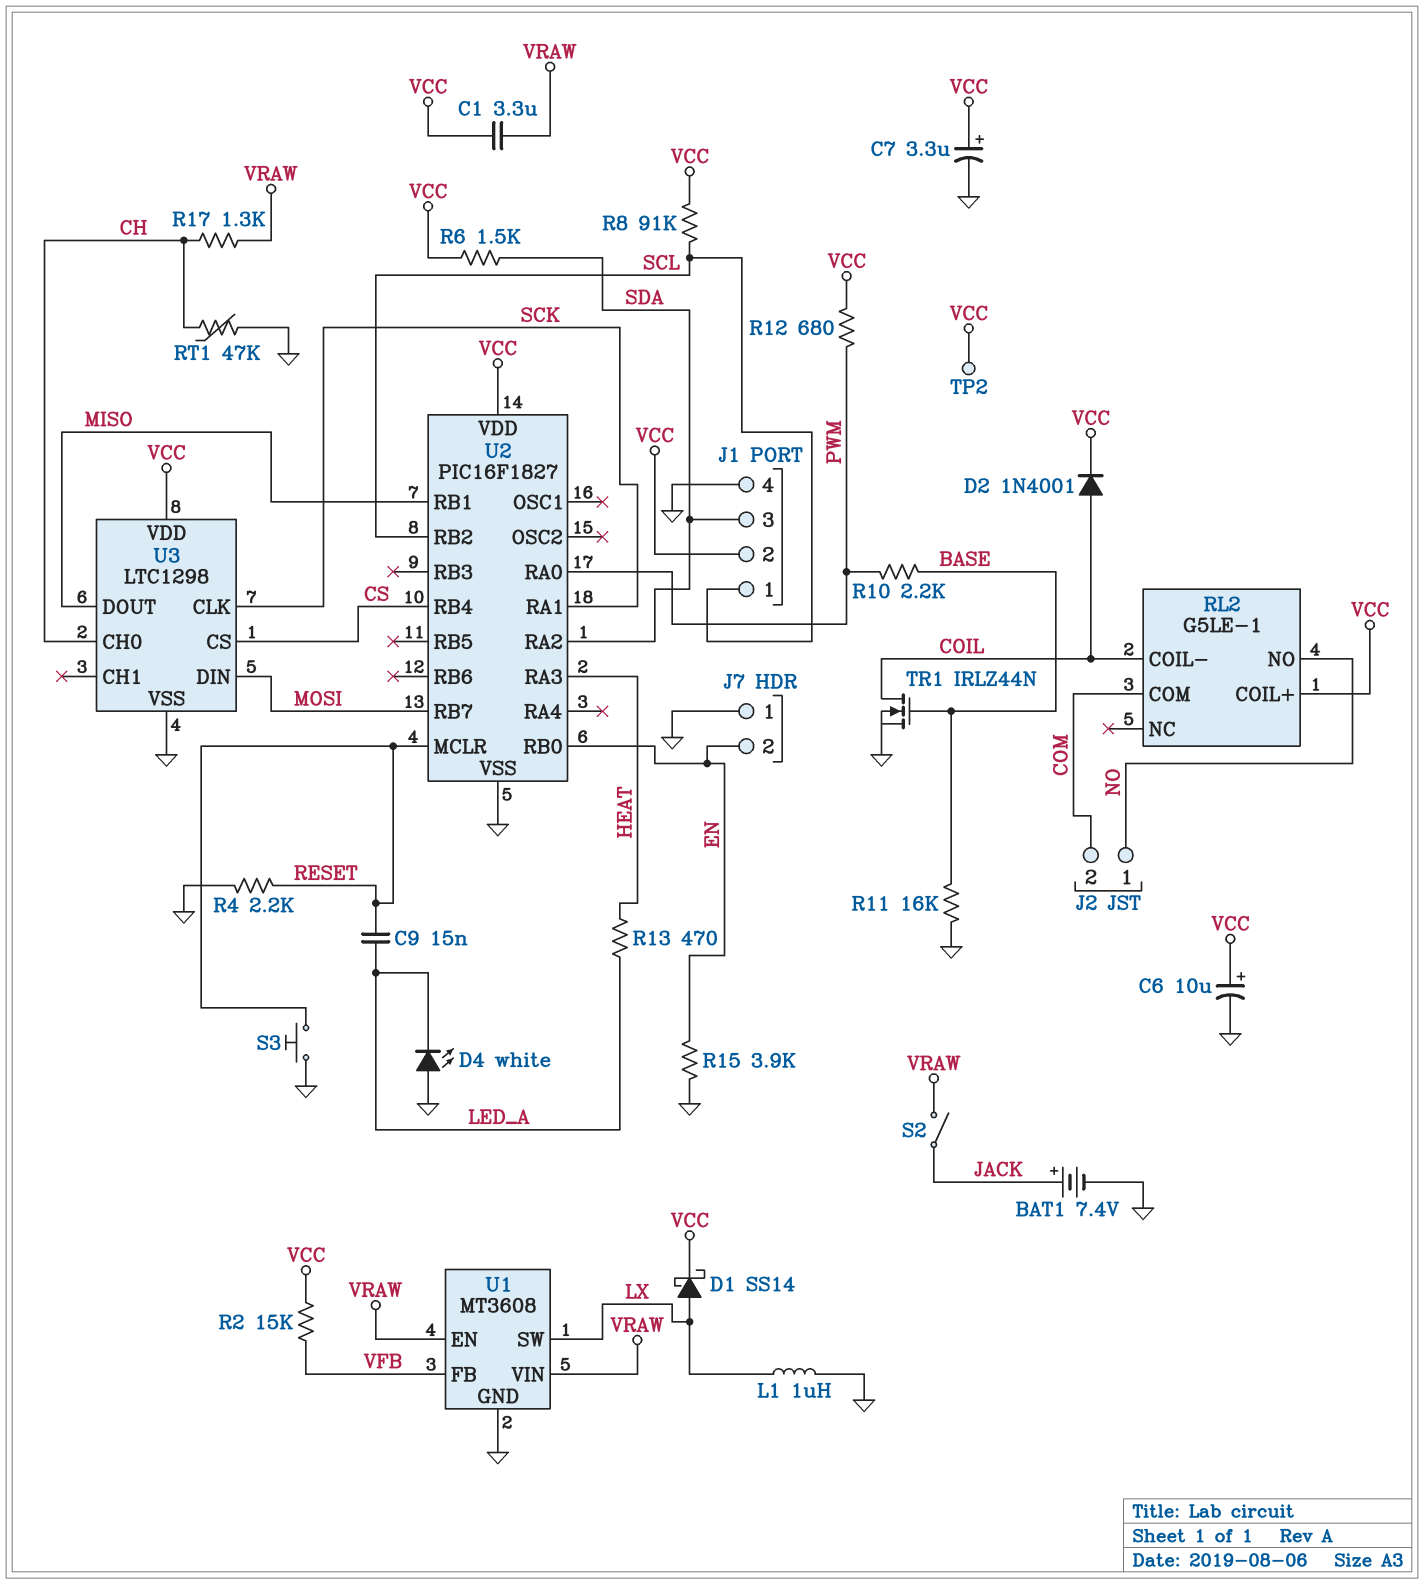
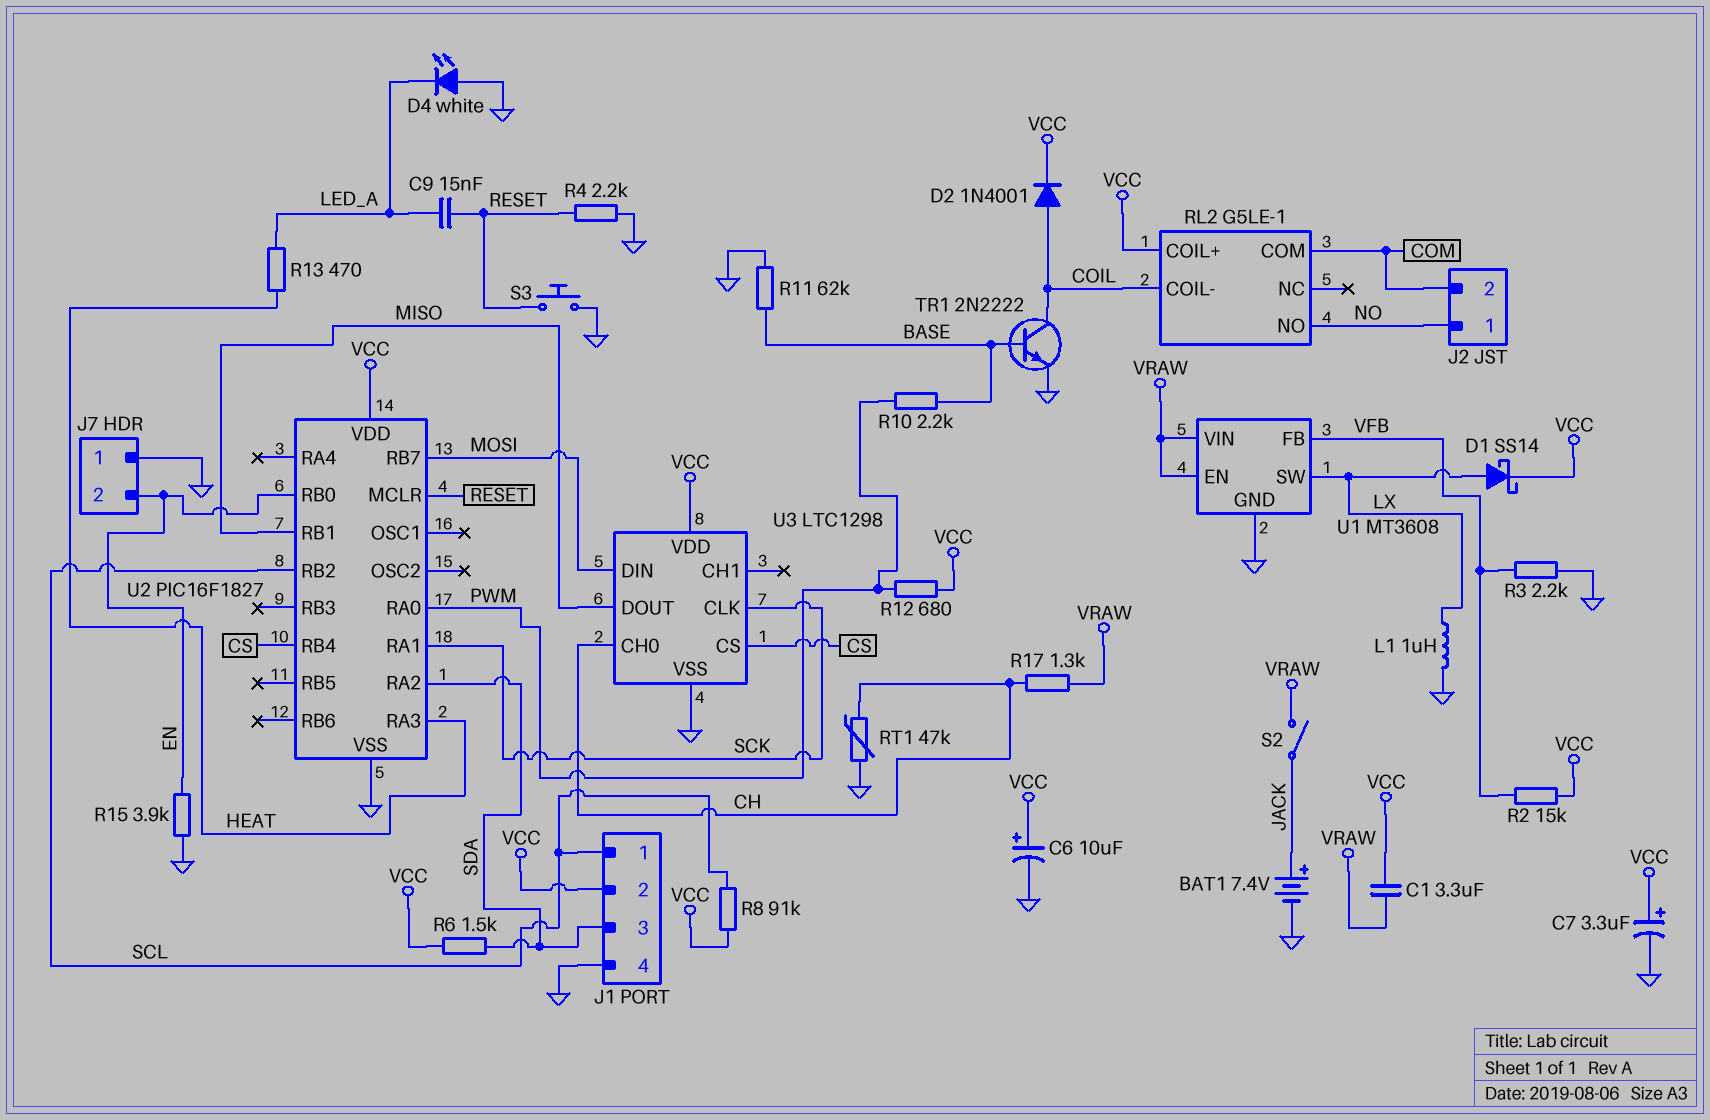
R3: none -> 2.2k (GND, VFB)
R11: 16k (BASE, GND) -> 62k (BASE, GND)
TP2: test point (VCC) -> none
TR1: NMOS IRLZ44N (G BASE, D COIL, S GND) -> NPN 2N2222 (B BASE, C COIL, E GND)

